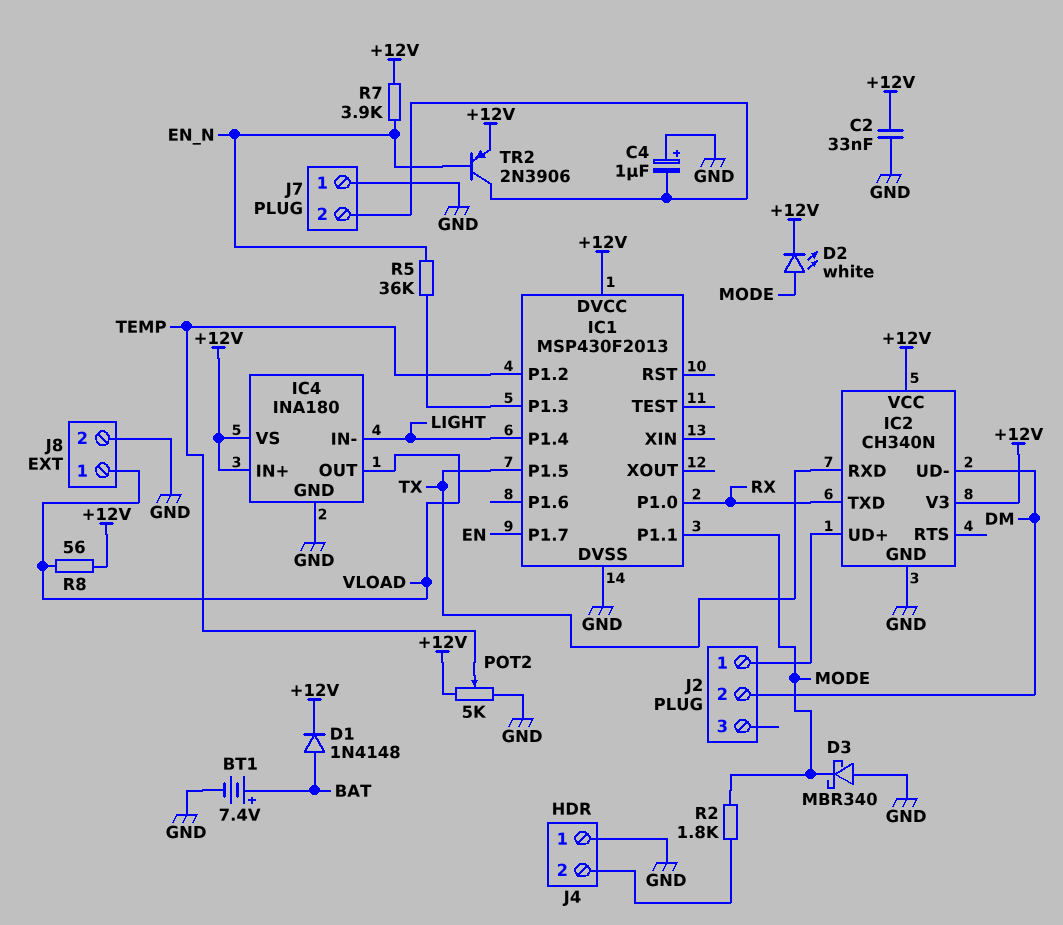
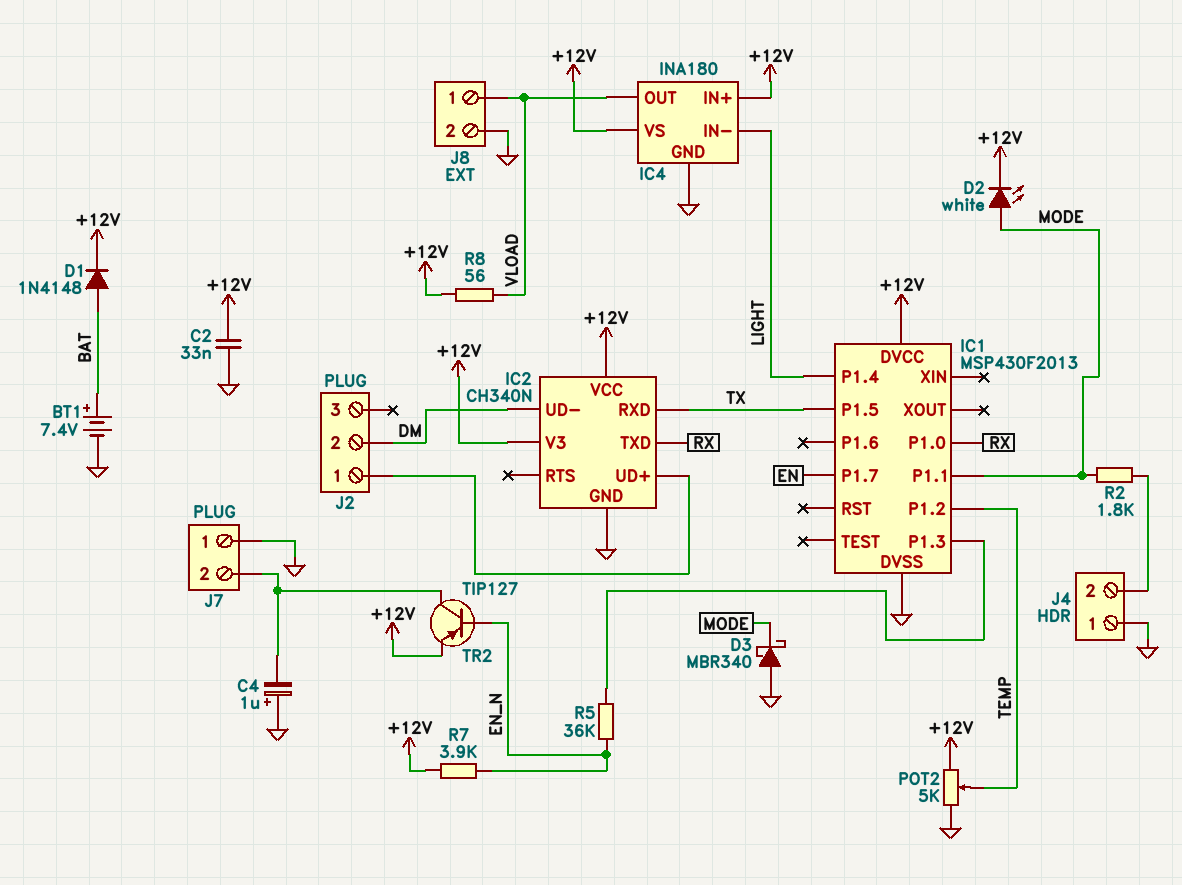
TR2: PNP 2N3906 (B EN_N, C J7/2, E +12V) -> PNP TIP127 (B EN_N, C J7/2, E +12V)

